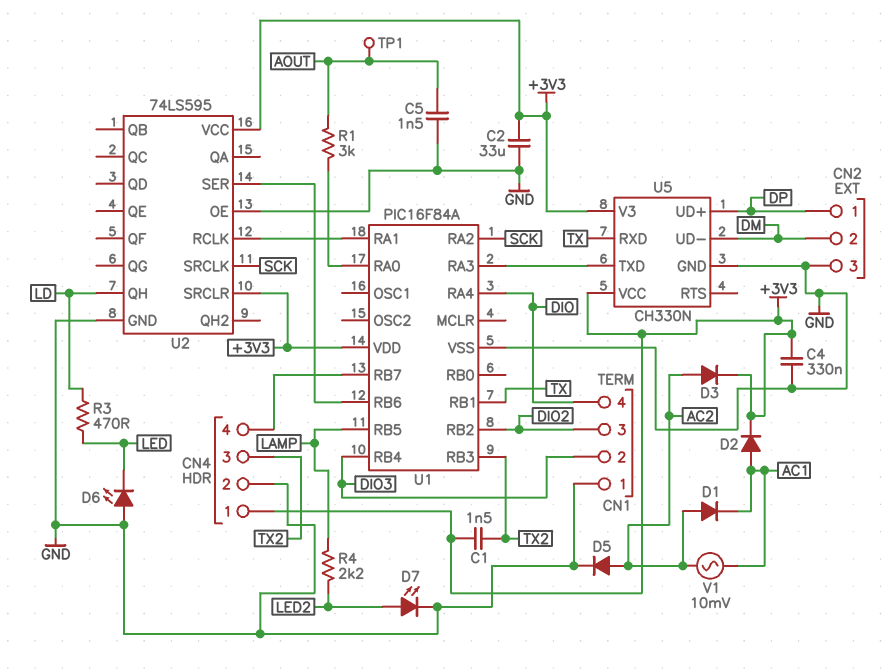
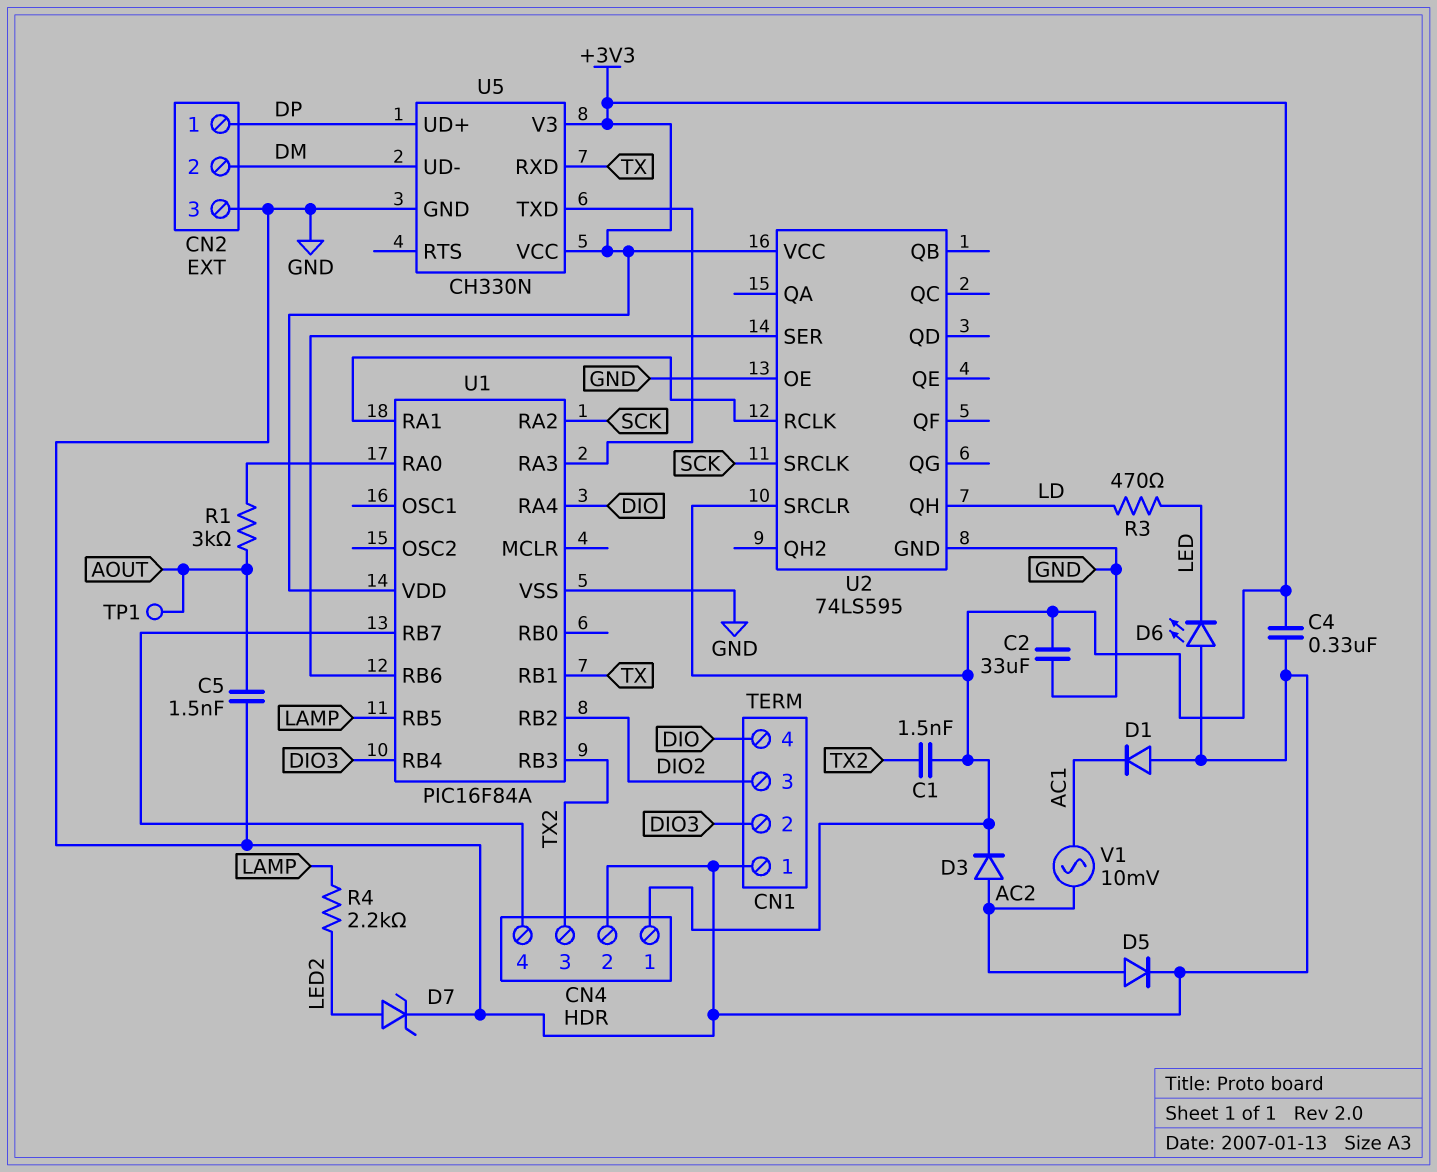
D1: diode (A AC2, K AC1) -> diode (A GND, K AC1)
D2: diode (A AC1, K +3V3) -> none
D7: LED (A LED2, K GND) -> zener (A LED2, K GND)

